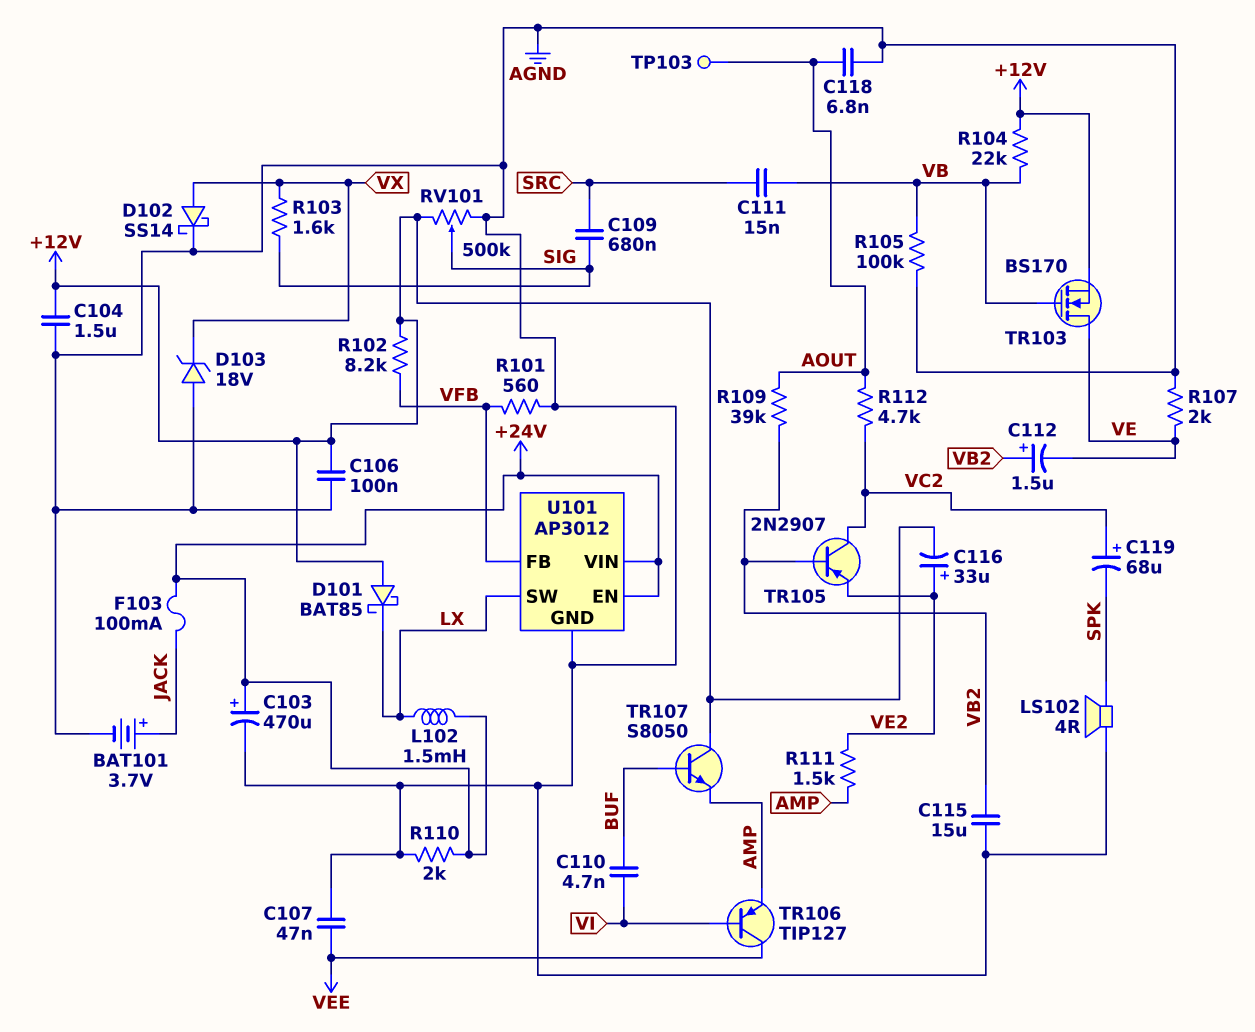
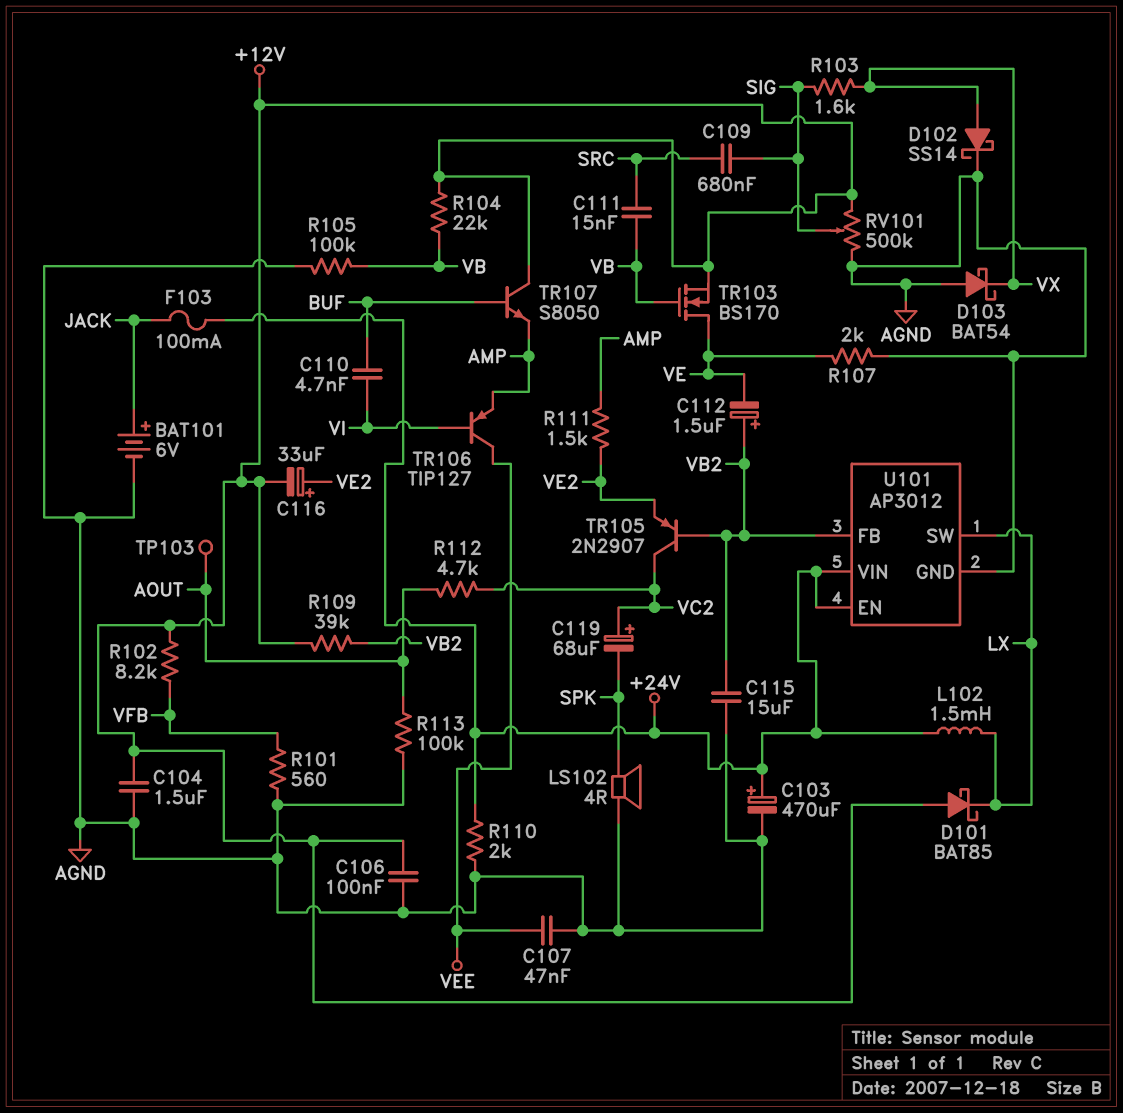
BAT101: 3.7V (plus JACK, minus AGND) -> 6V (plus JACK, minus AGND)
C118: 6.8nF (AGND, AOUT) -> none
D103: zener 18V (A AGND, K VX) -> schottky BAT54 (A AGND, K VX)
R109: 39k (AOUT, VB2) -> 39k (+12V, VB2)
R113: none -> 100k (AGND, AOUT)
U101 pin FB: VFB -> VB2

